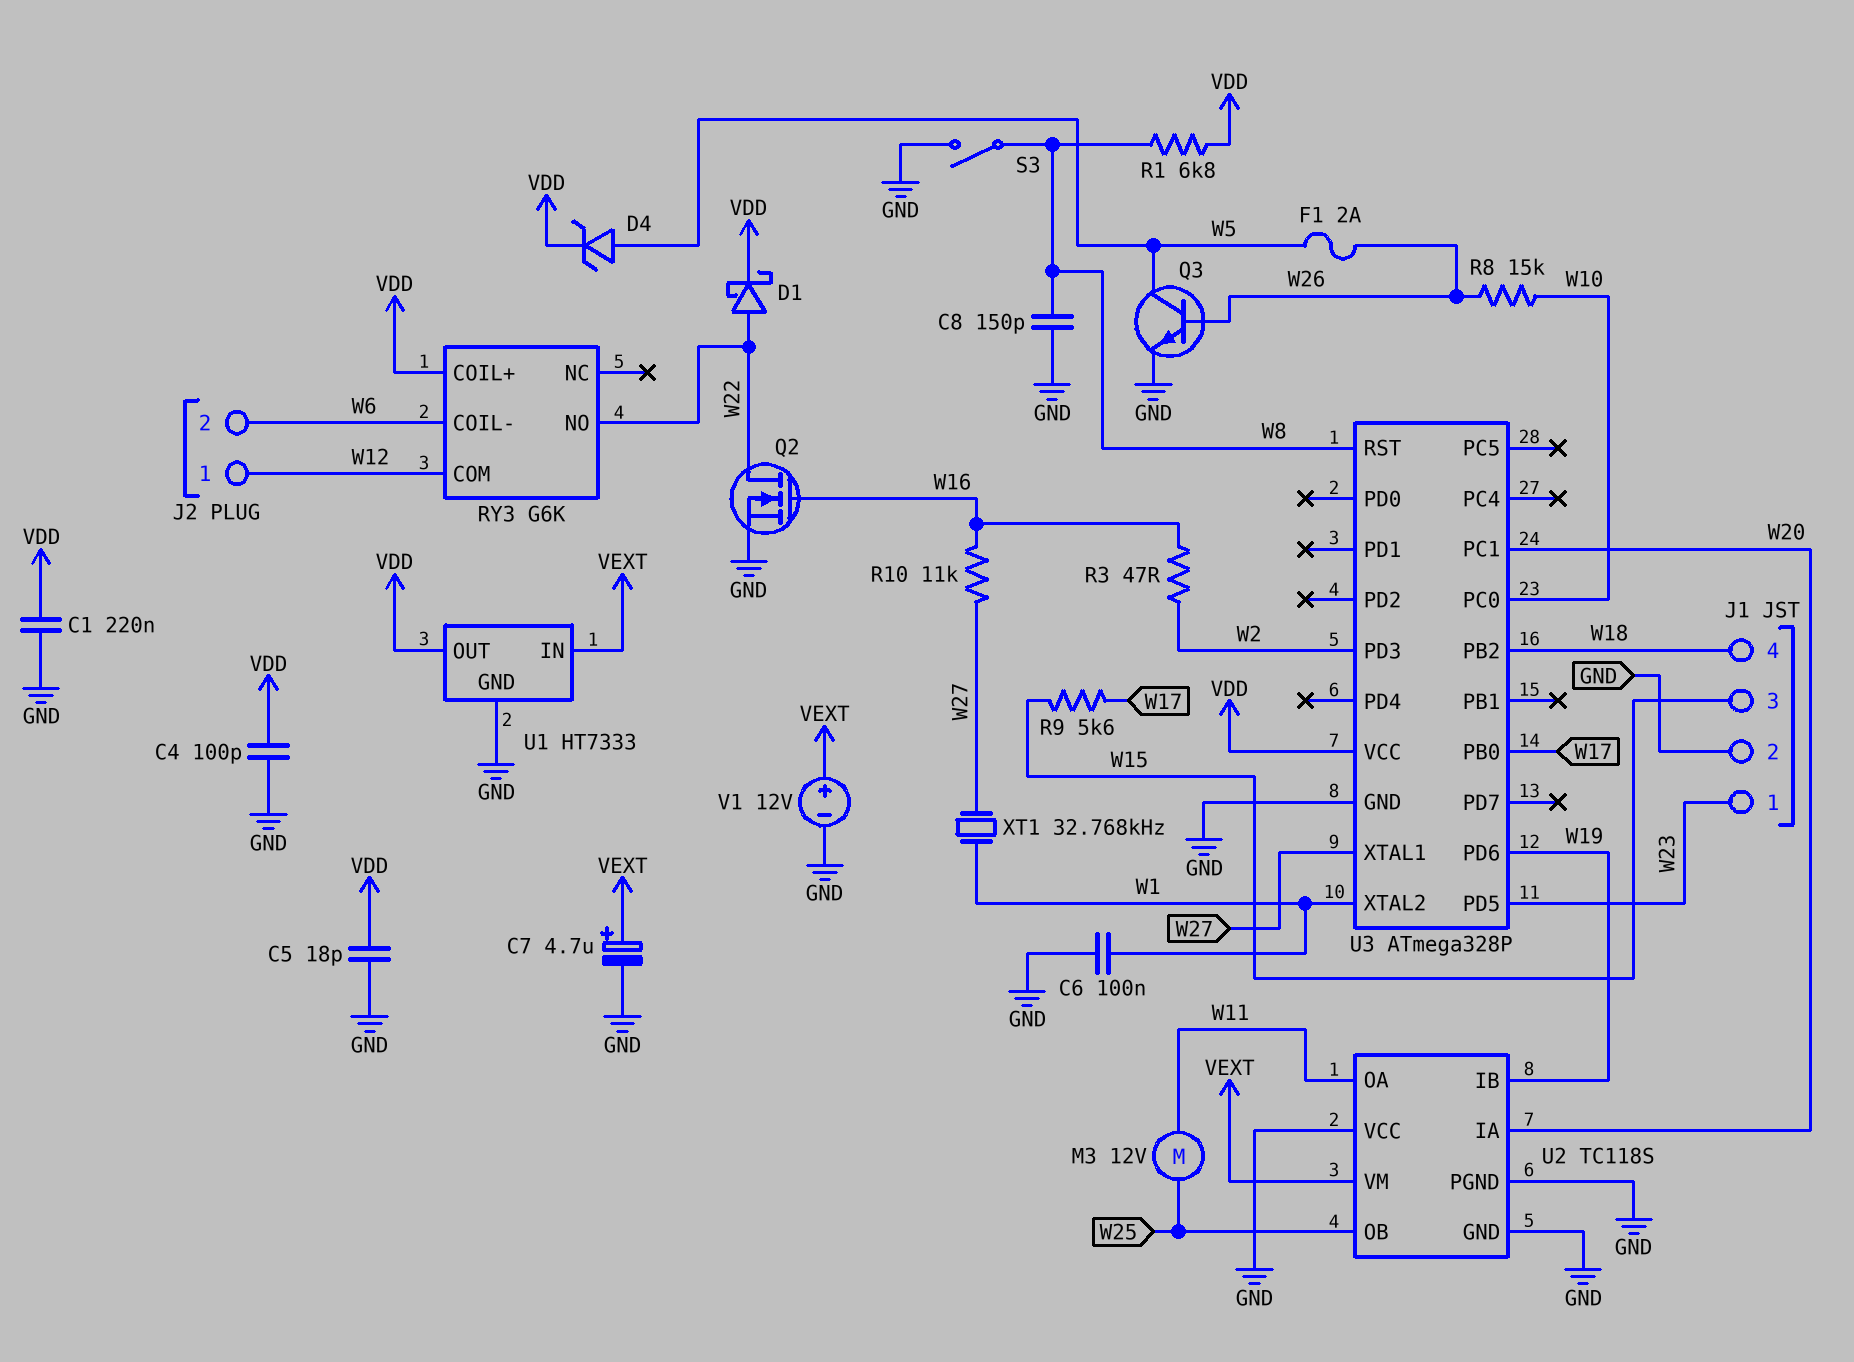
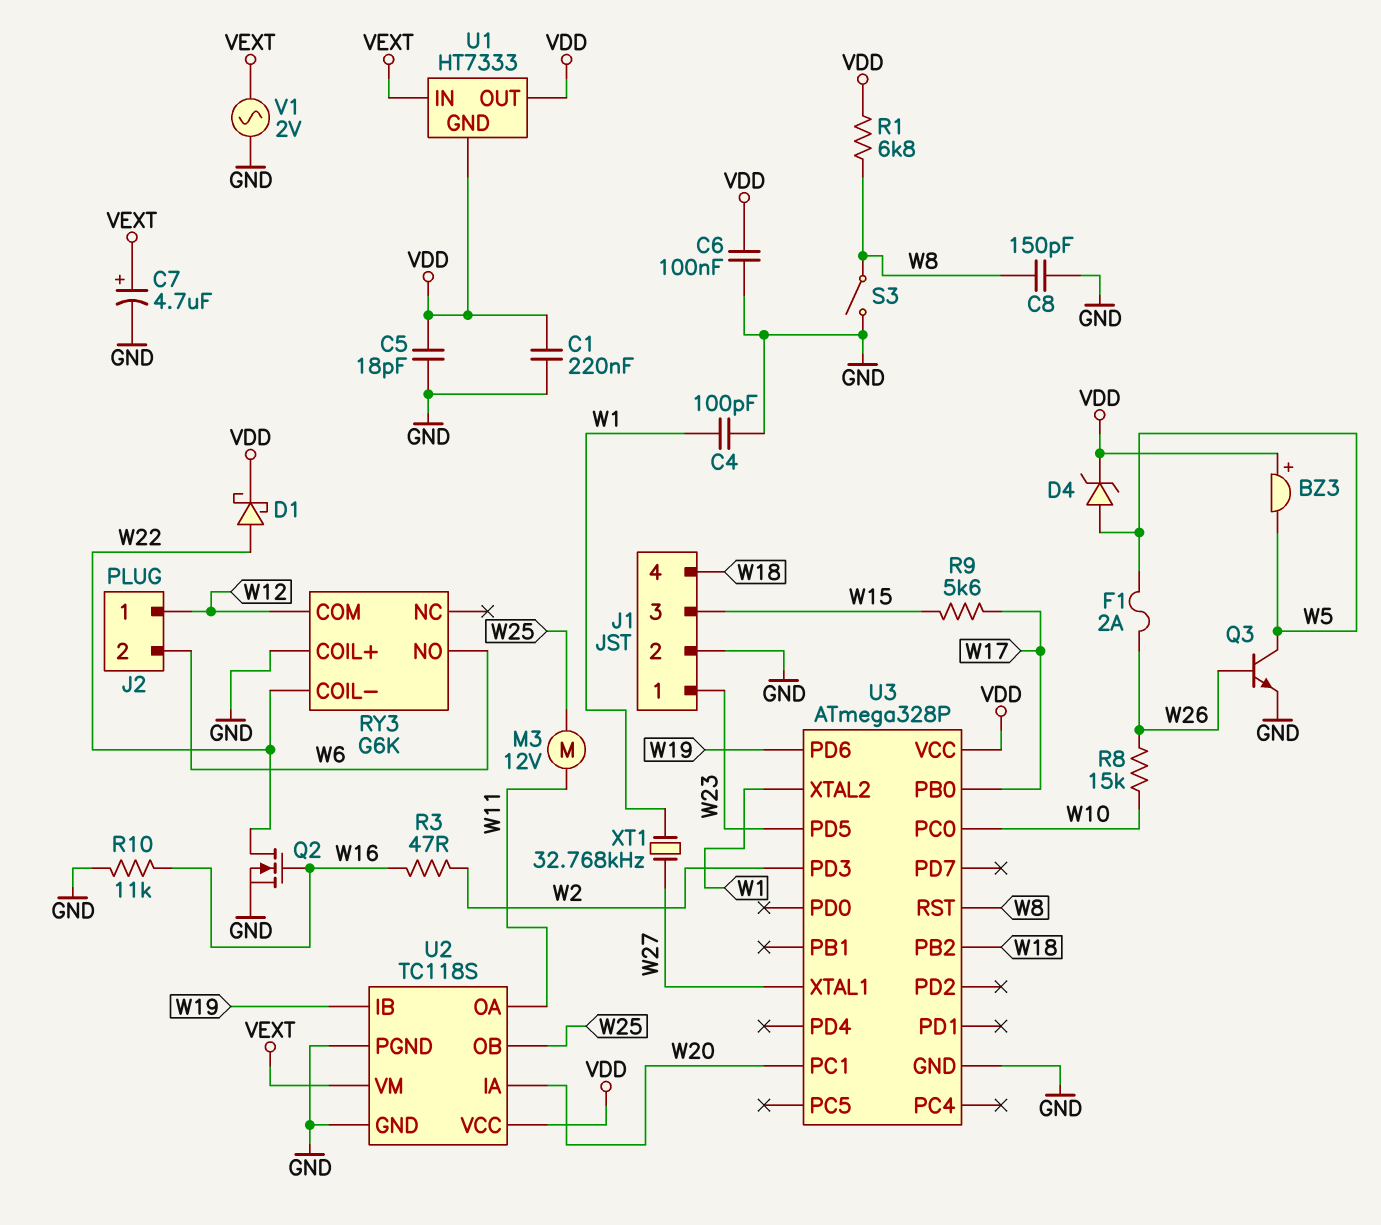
BZ3: none -> buzzer (plus VDD, minus W5)
C4: 100pF (GND, VDD) -> 100pF (GND, W1)
C6: 100nF (GND, W1) -> 100nF (GND, VDD)
R10: 11k (W16, W27) -> 11k (GND, W16)
RY3 pin COIL+: VDD -> GND
RY3 pin COIL-: W6 -> W22
RY3 pin NO: W22 -> W6
U1 pin GND: GND -> VDD
U2 pin VCC: GND -> VDD
V1: 12V (plus VEXT, minus GND) -> AC 2V (GND, VEXT)

